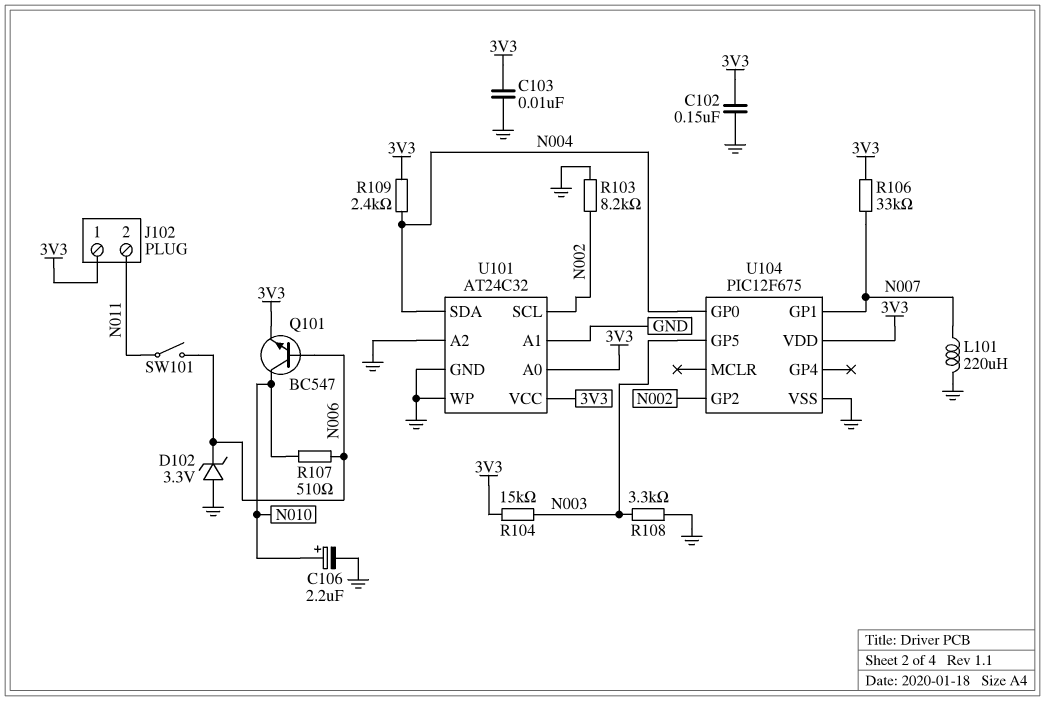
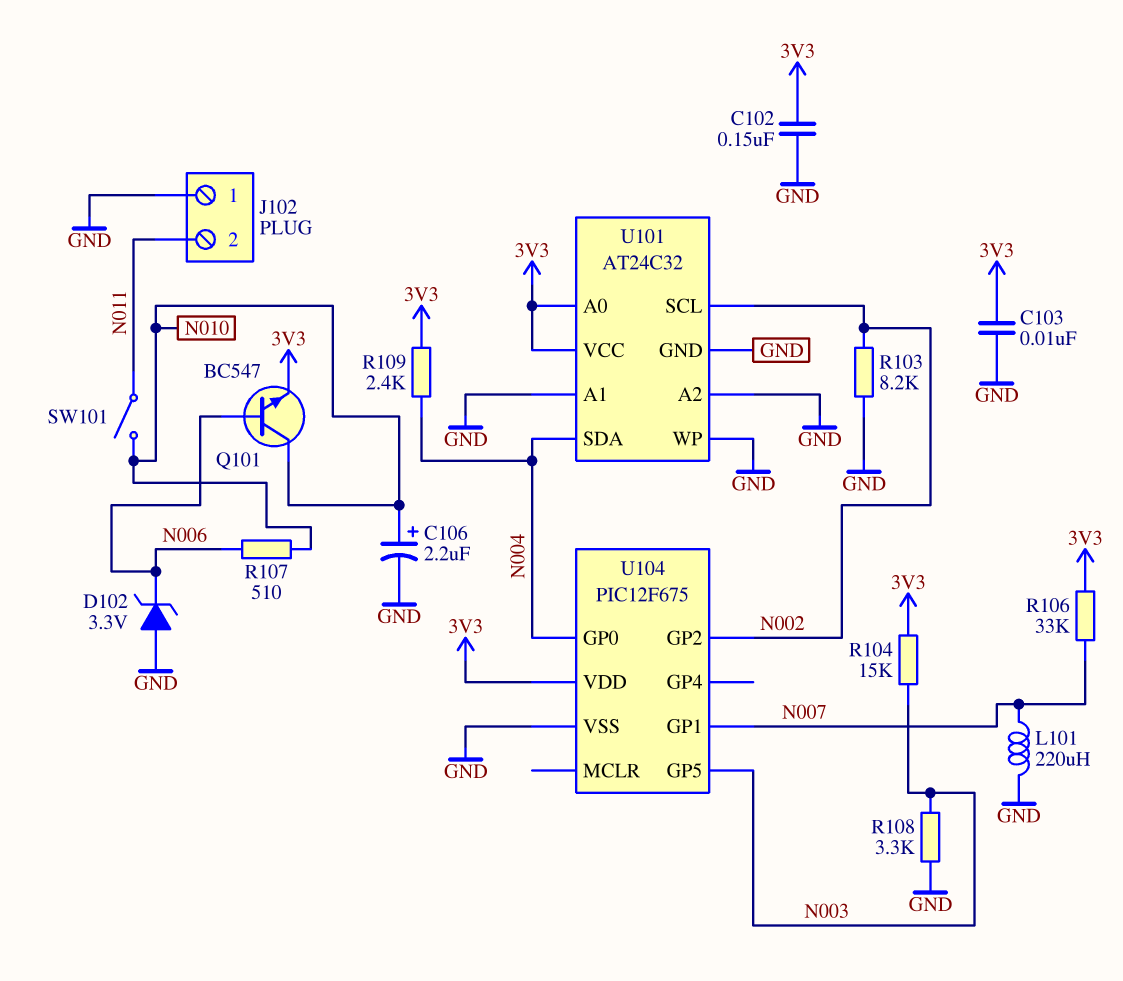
J102 pin 1: 3V3 -> GND
SW101: switch (N006, N011) -> switch (N010, N011)

